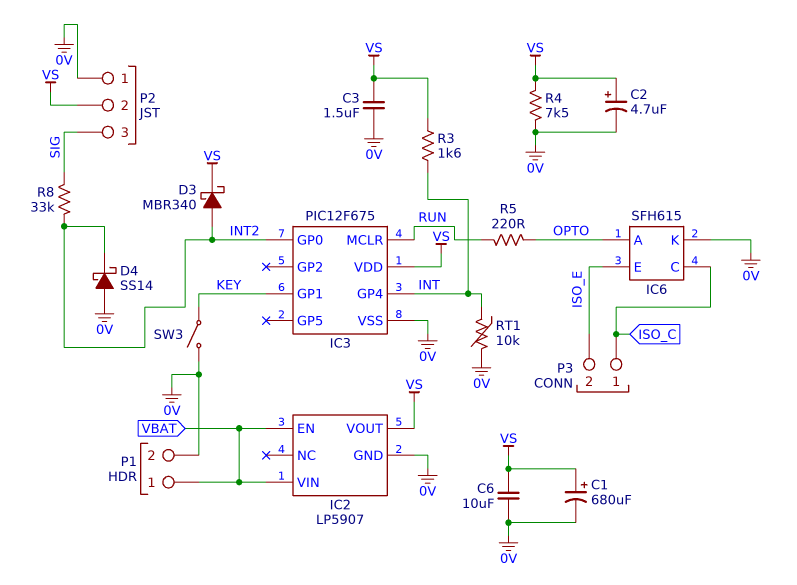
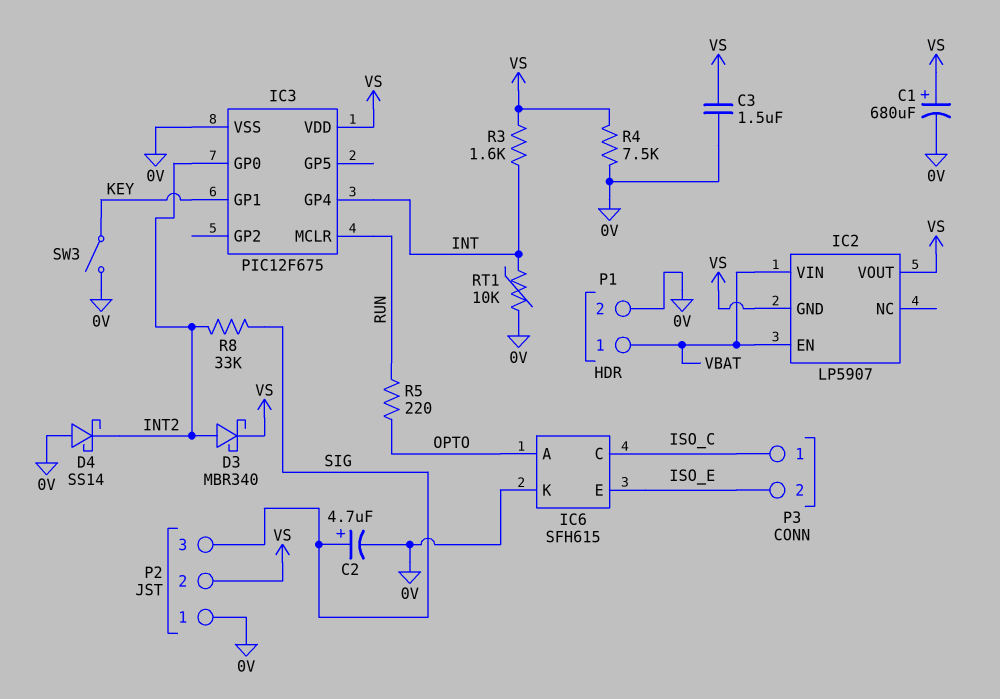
C2: 4.7uF (plus VS, minus 0V) -> 4.7uF (plus SIG, minus 0V)
C6: 10uF (0V, VS) -> none
IC2 pin GND: 0V -> VS

